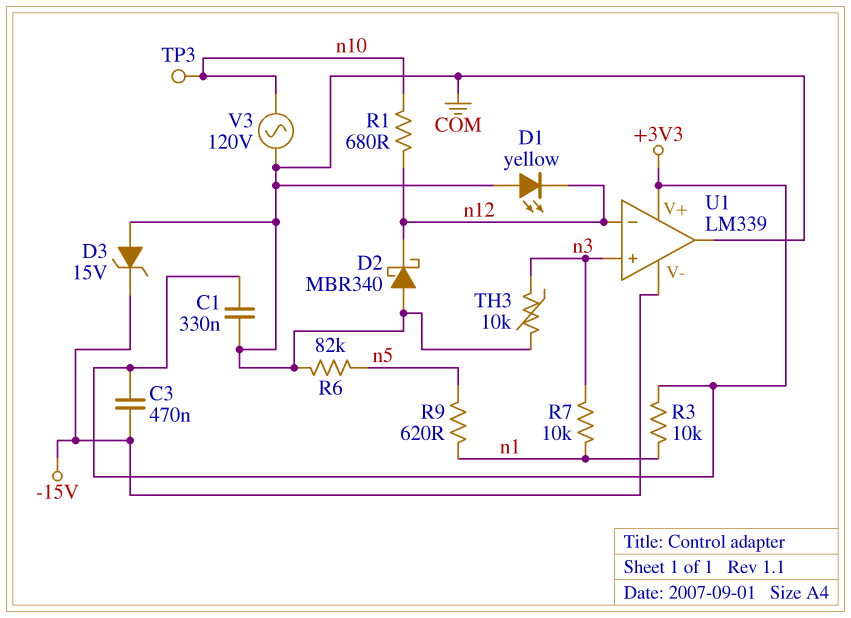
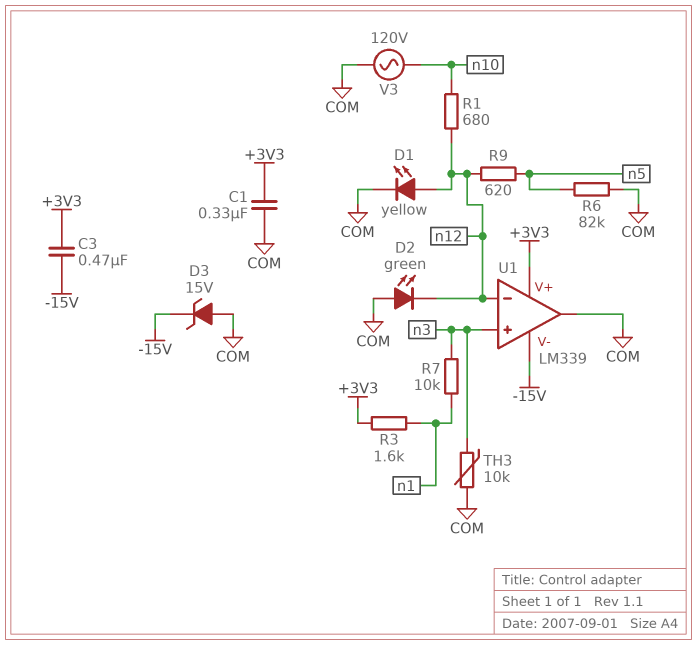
D1: LED yellow (A COM, K n12) -> LED yellow (A n12, K COM)
D2: schottky MBR340 (A COM, K n12) -> LED green (A COM, K n12)
R3: 10k (+3V3, n1) -> 1.6k (+3V3, n1)
R9: 620 (n1, n5) -> 620 (n5, n12)
TP3: test point (n10) -> none

